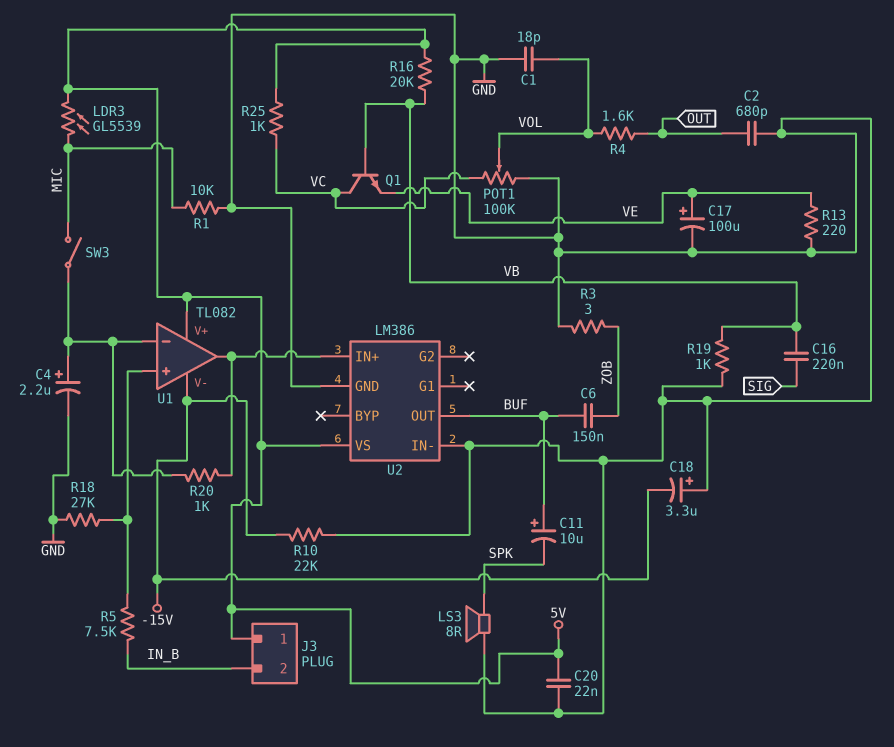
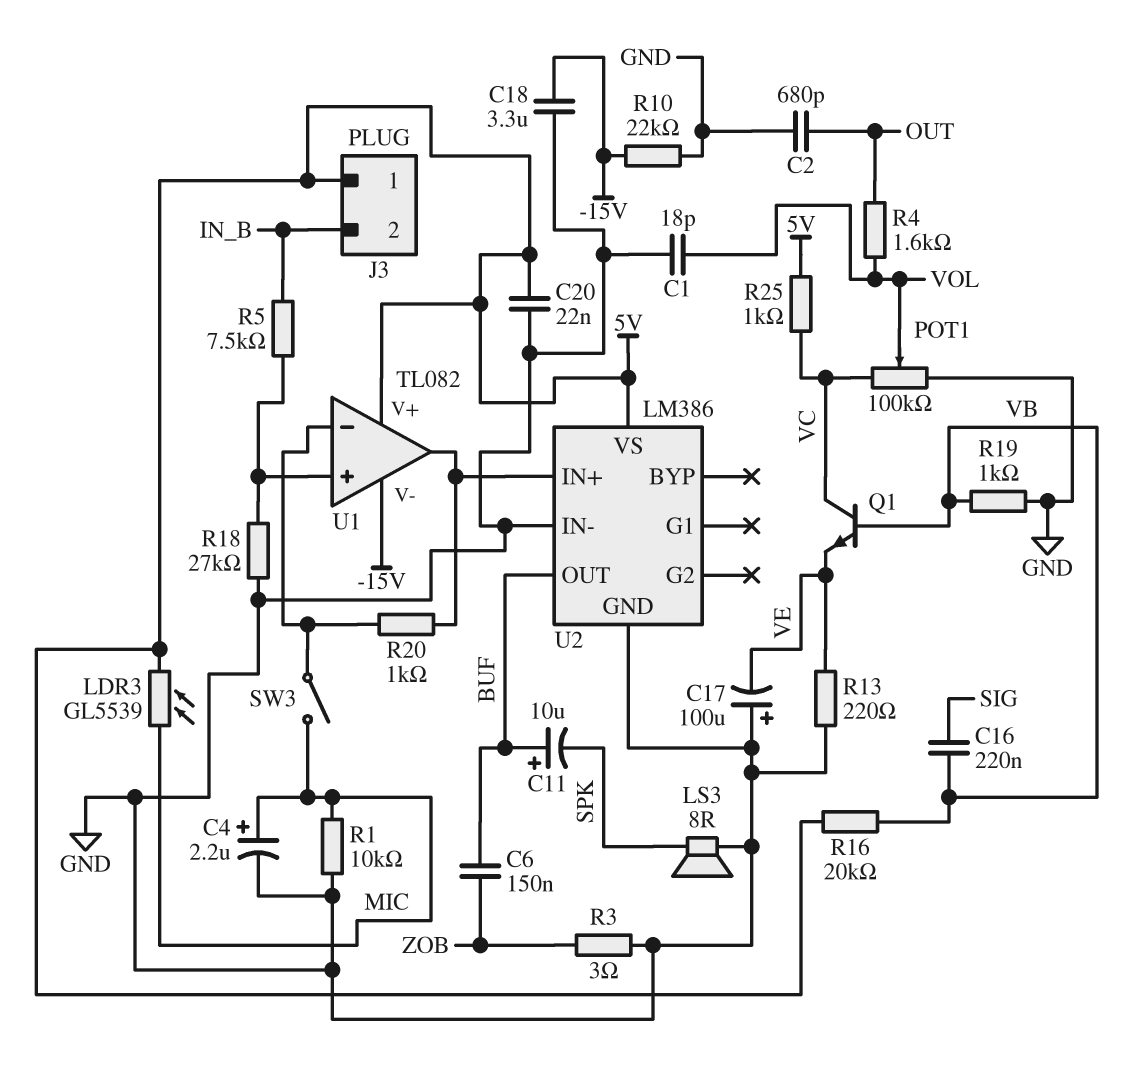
C4: 2.2uF (plus U1/in-, minus GND) -> 2.2uF (plus MIC, minus GND)
C17: 100uF (plus VE, minus GND) -> 100uF (plus GND, minus VE)
C18: 3.3uF (plus GND, minus -15V) -> 3.3uF (-15V, GND)

